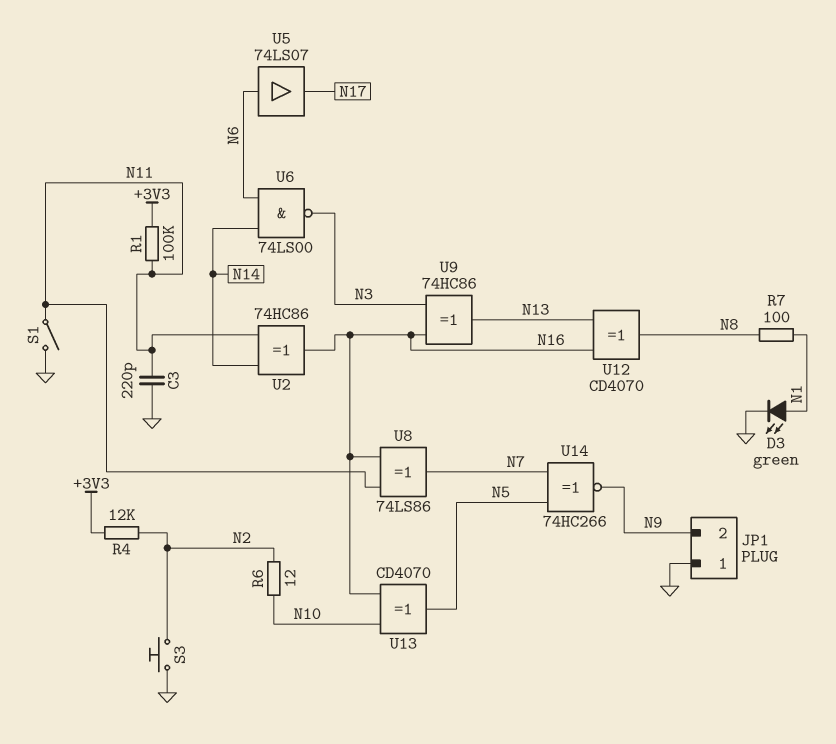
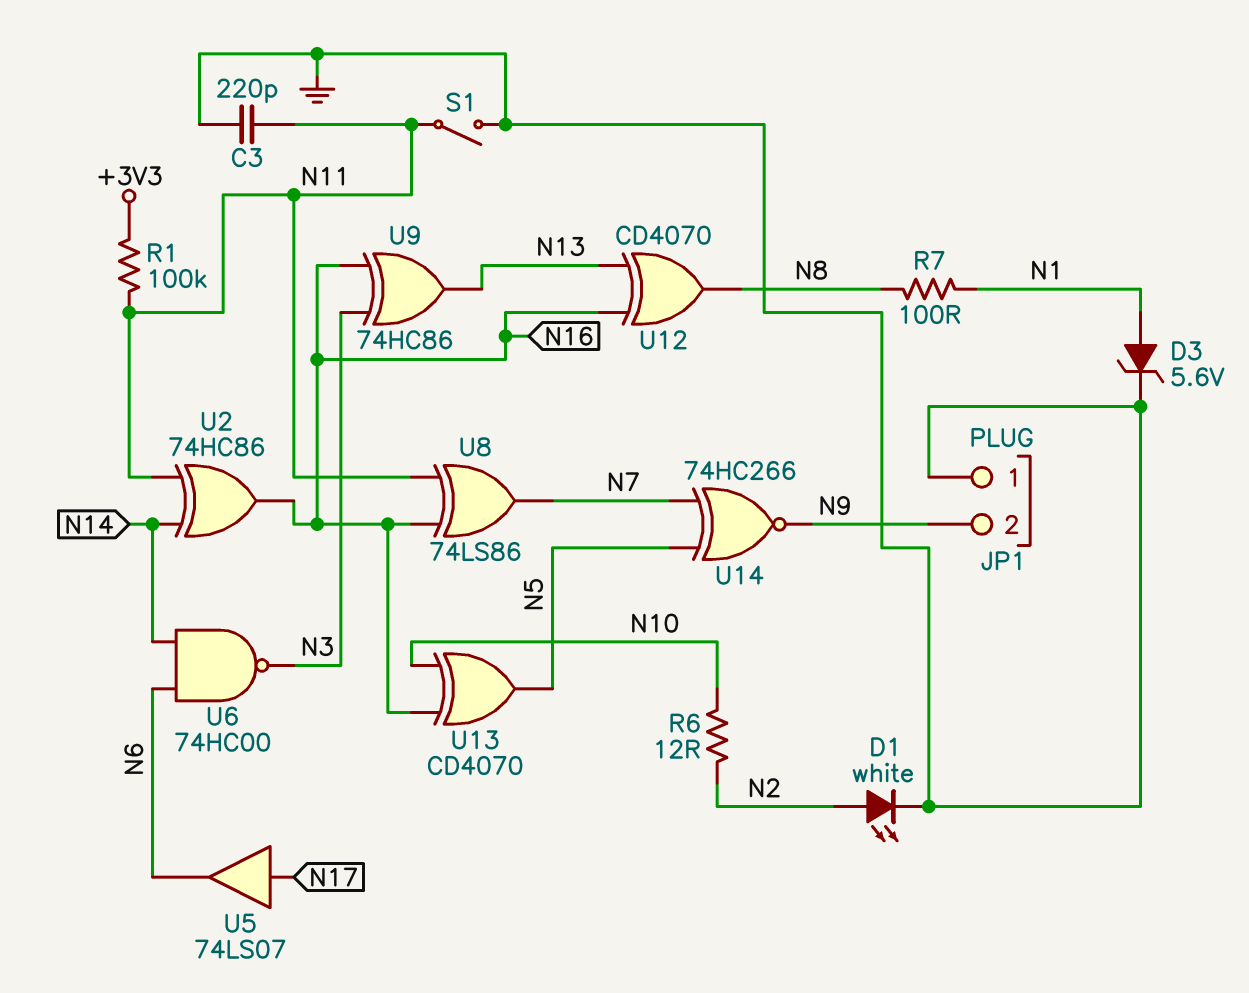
D1: none -> LED white (A N2, K GND)
D3: LED green (A N1, K GND) -> zener 5.6V (A N1, K GND)
R4: 12k (+3V3, N2) -> none
S3: button (GND, N2) -> none
U5: buffer 74LS07 (in N6, out N17) -> buffer 74LS07 (in N17, out N6)
U6: NAND 74LS00 (in N6, in N14, out N3) -> NAND 74HC00 (in N6, in N14, out N3)

